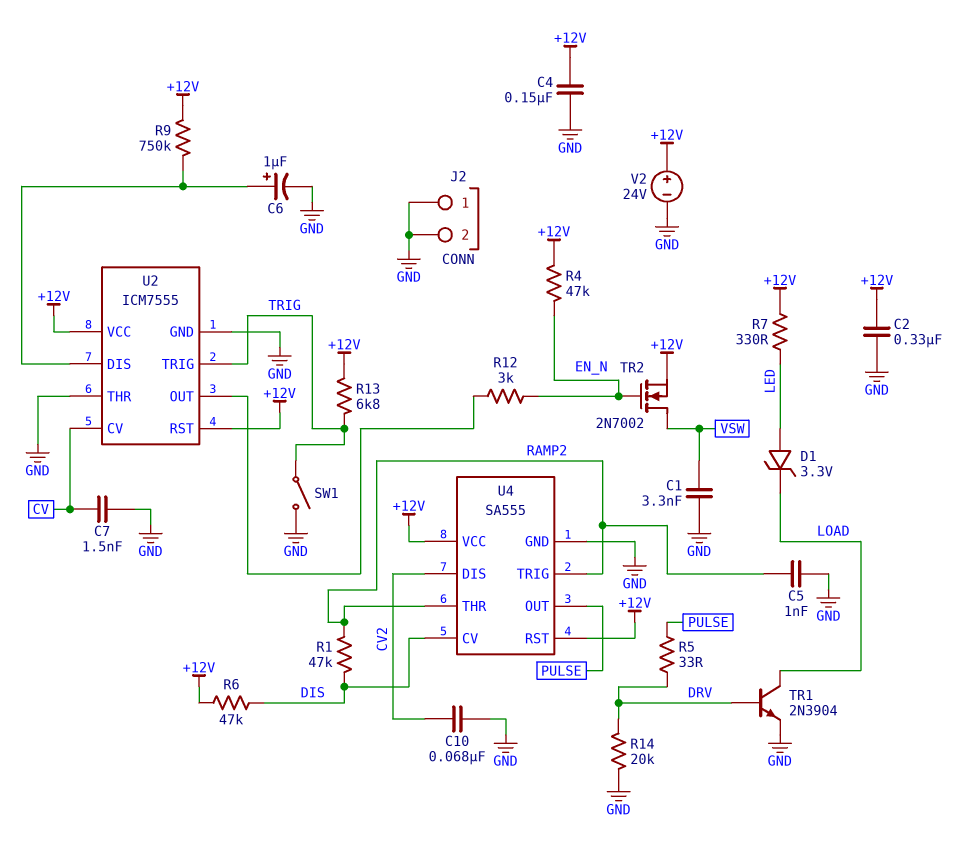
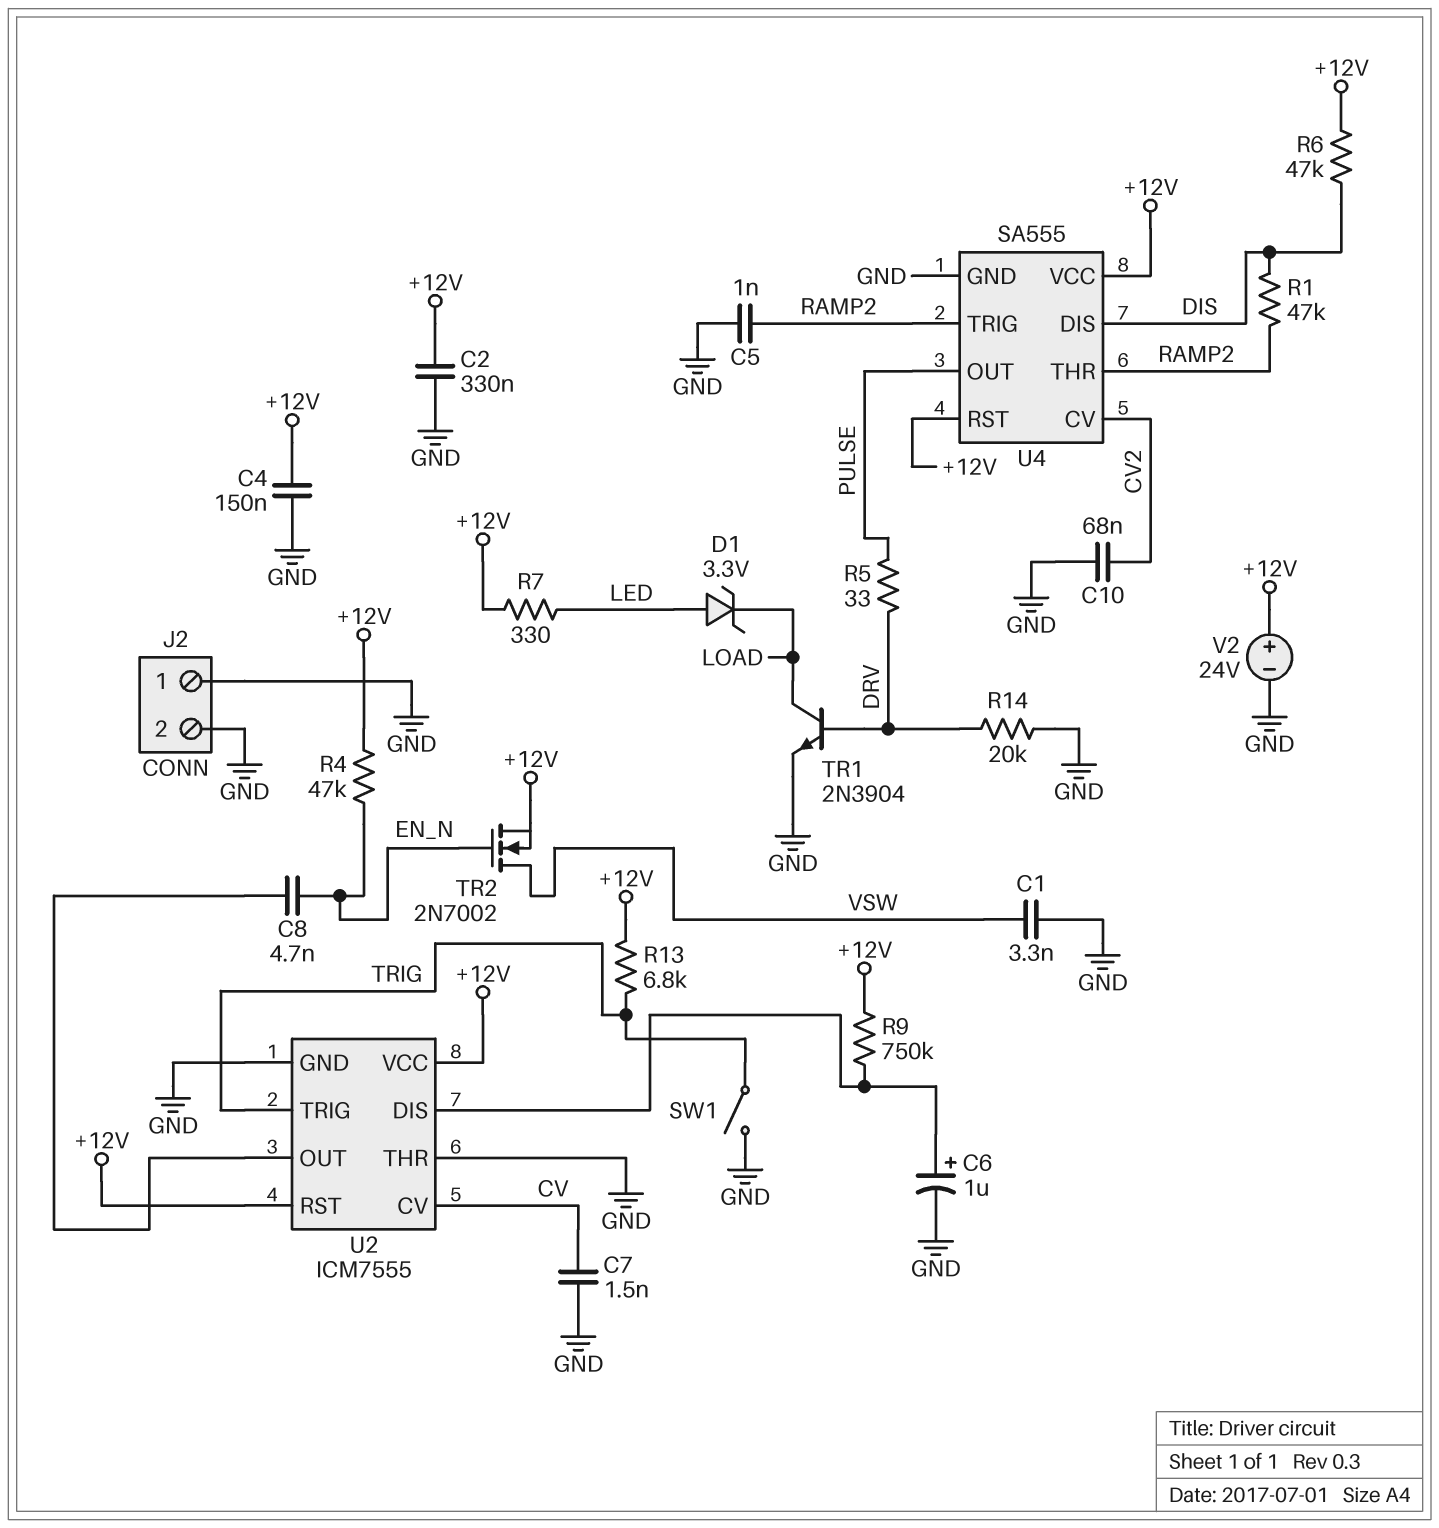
C8: none -> 4.7nF (EN_N, U2/OUT)
R12: 3k (EN_N, U2/OUT) -> none
U4 pin CV: DIS -> CV2
U4 pin DIS: CV2 -> DIS

